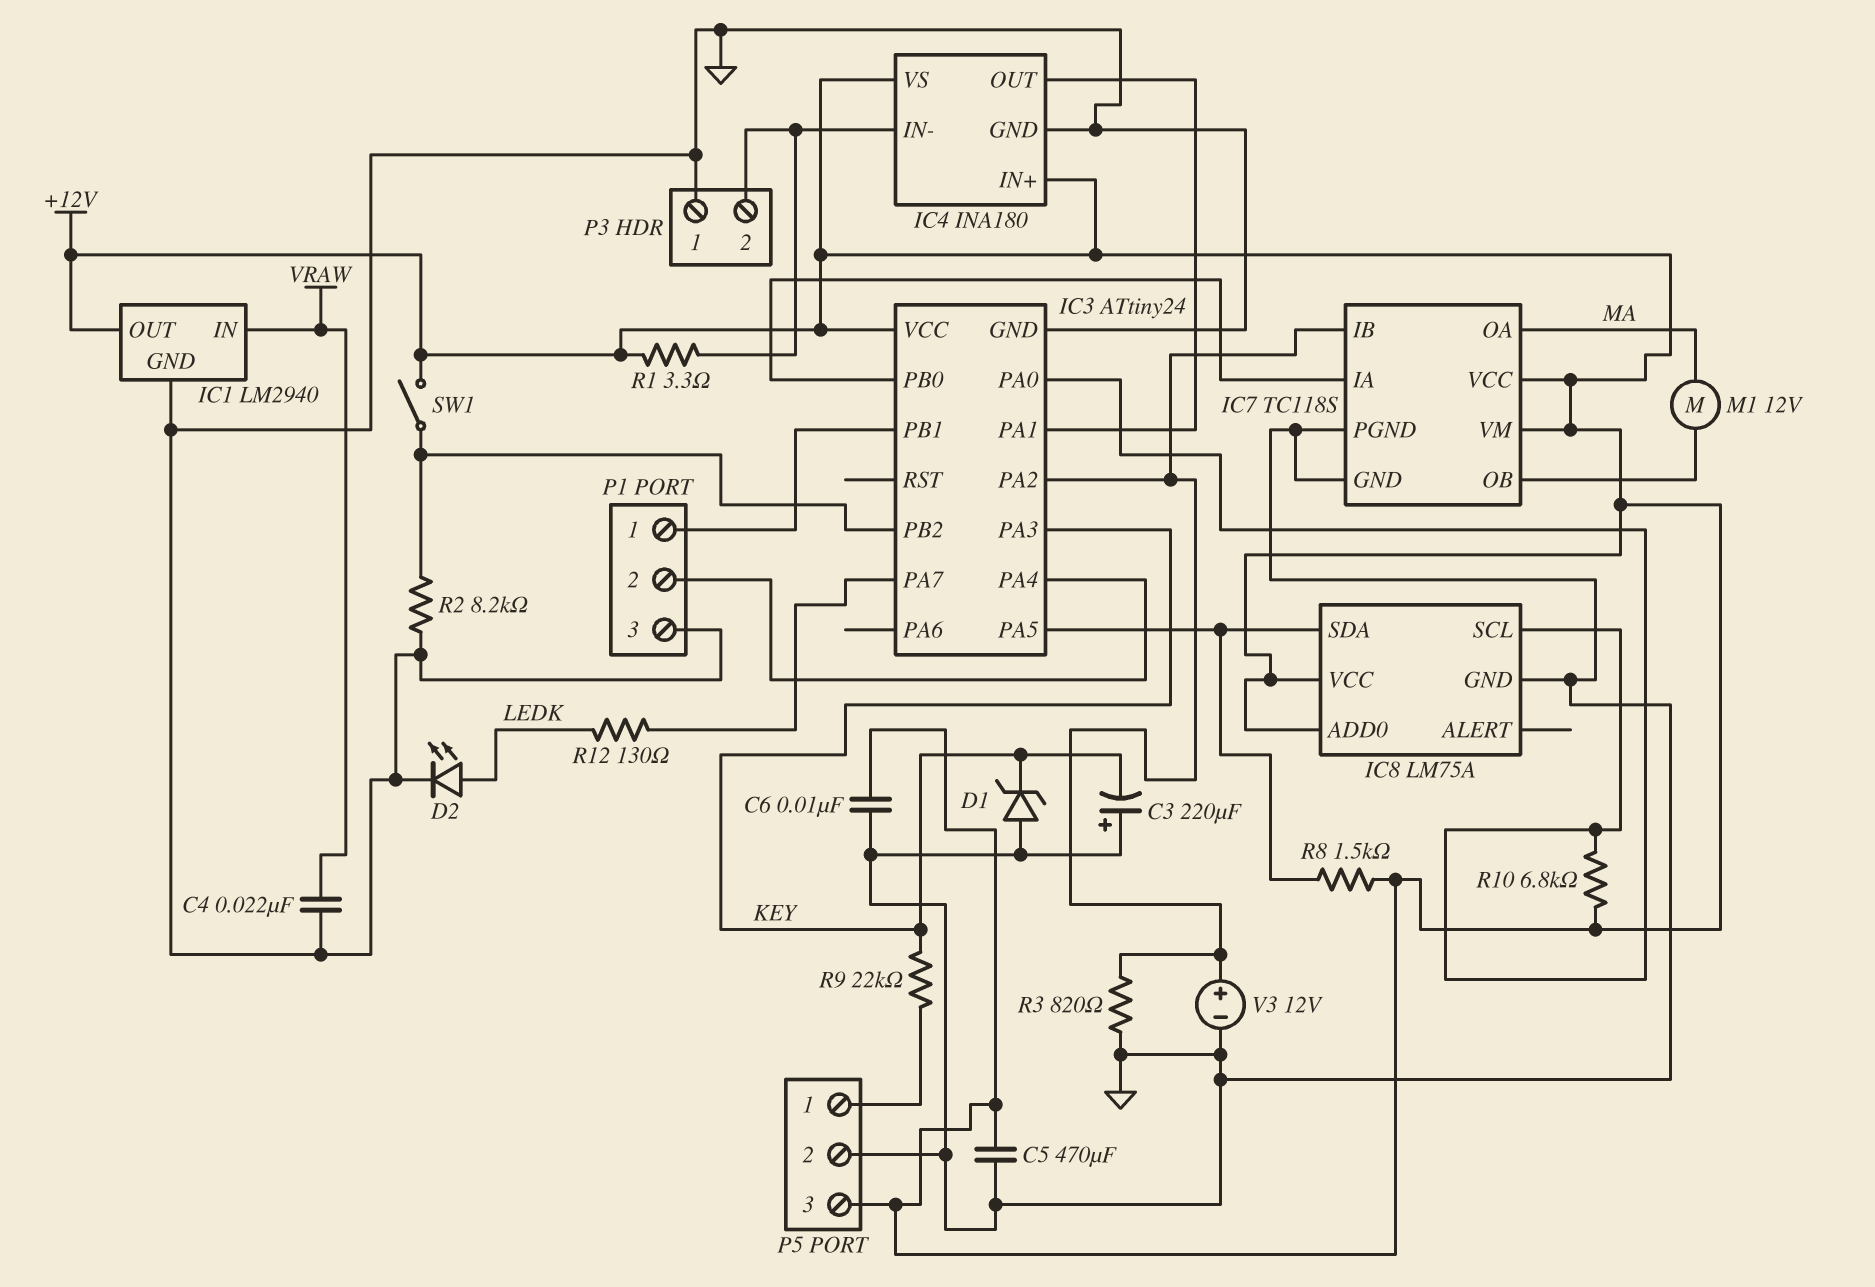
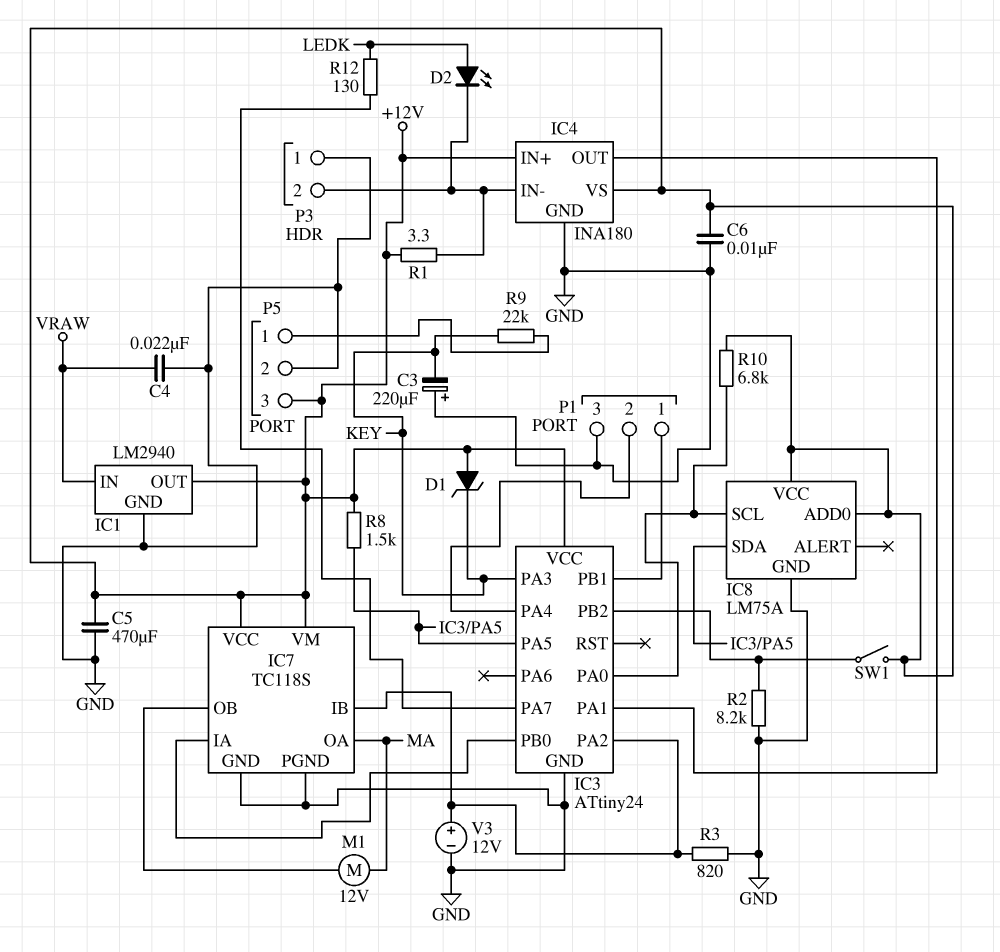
D1: zener (A GND, K KEY) -> zener (A +12V, K KEY)
D2: LED (A LEDK, K GND) -> LED (A LEDK, K IC4/IN-)

